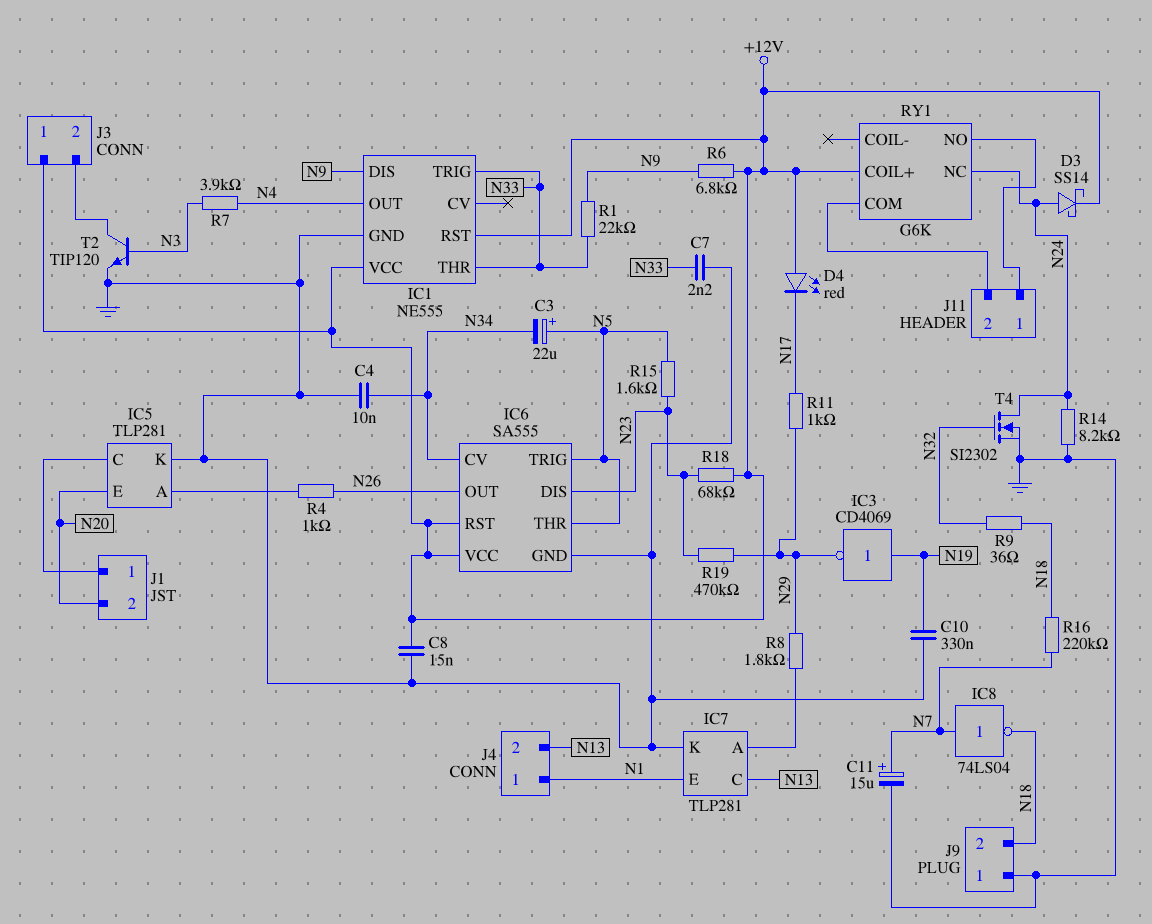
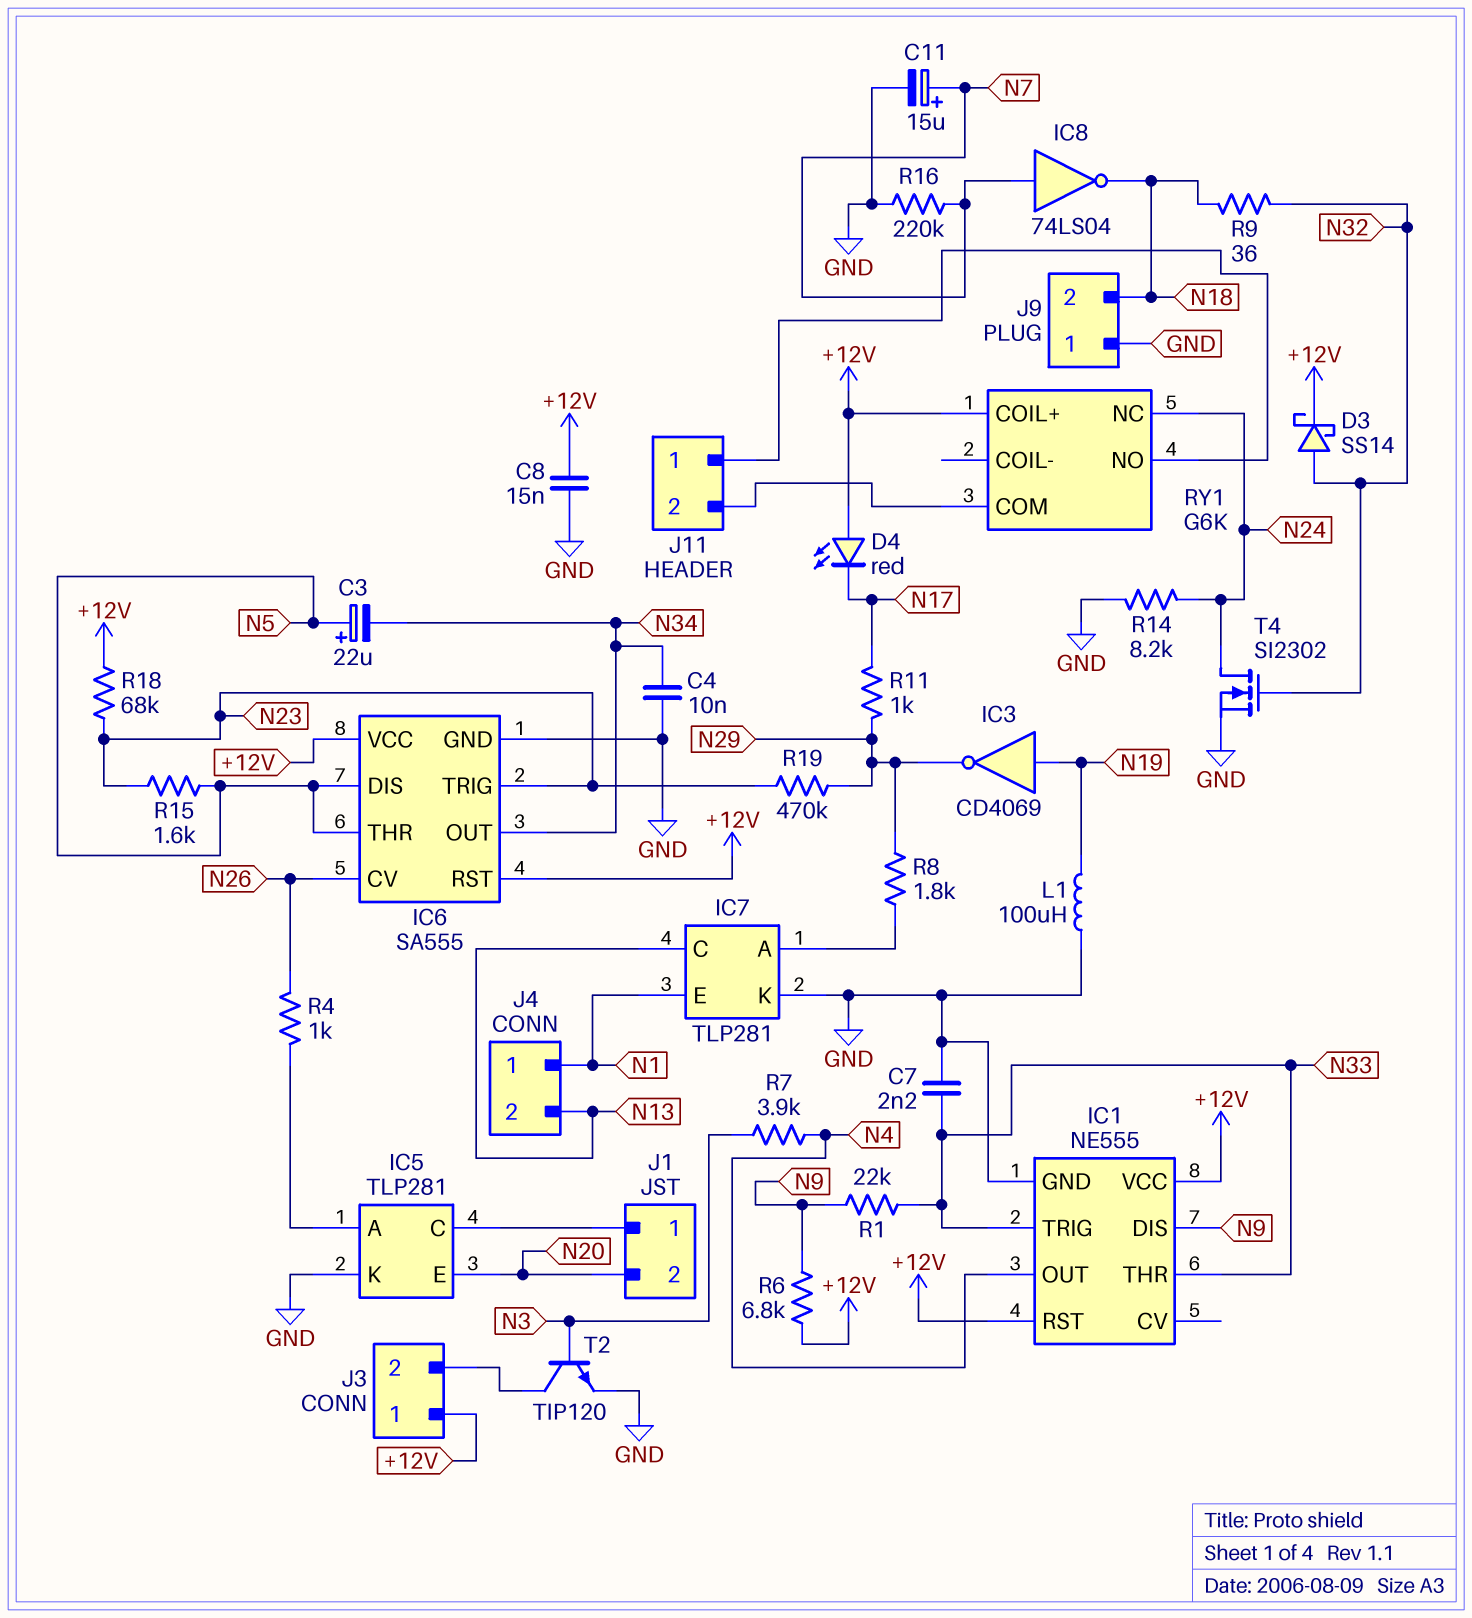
C10: 330nF (GND, N19) -> none
D3: schottky SS14 (A N24, K +12V) -> schottky SS14 (A N32, K +12V)
IC6 pin CV: N34 -> N26
IC6 pin DIS: N23 -> N5
IC6 pin OUT: N26 -> N34
IC6 pin TRIG: N5 -> N23
L1: none -> 100uH (GND, N19)
R16: 220k (N7, N18) -> 220k (GND, N7)

